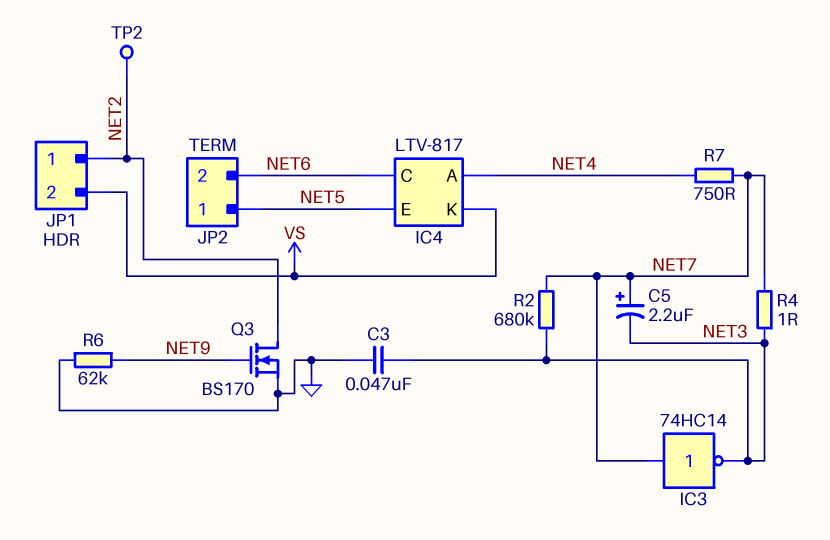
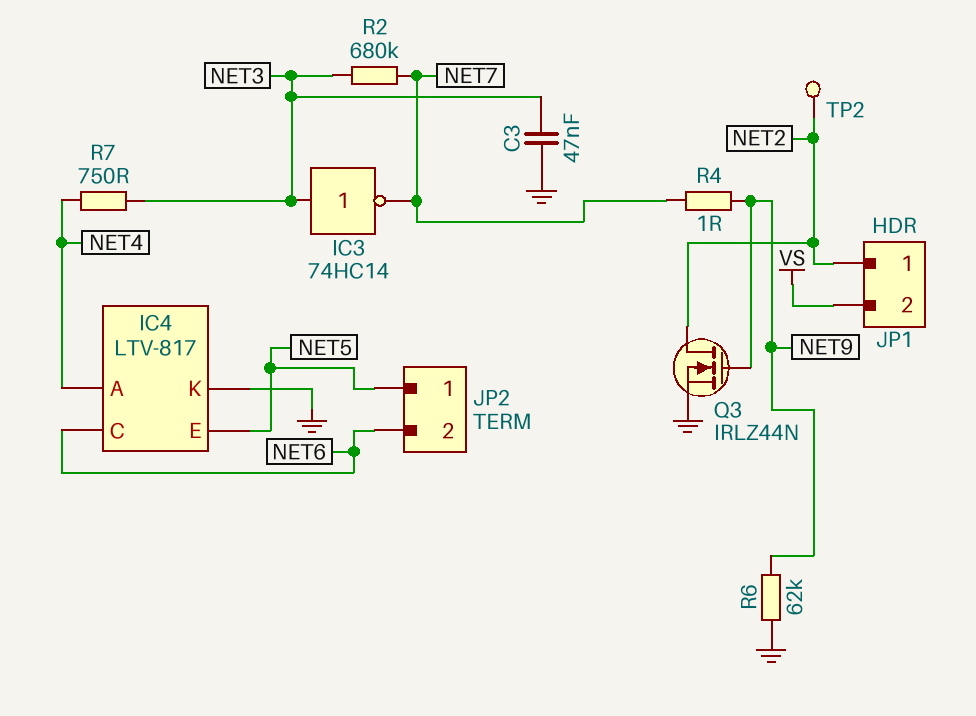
C5: 2.2uF (plus NET7, minus NET3) -> none
IC3: NOT 74HC14 (in NET7, out NET3) -> NOT 74HC14 (in NET3, out NET7)
IC4 pin K: VS -> GND
Q3: NMOS BS170 (G NET9, D NET2, S GND) -> NMOS IRLZ44N (G NET9, D NET2, S GND)
R4: 1 (NET3, NET7) -> 1 (NET7, NET9)
R7: 750 (NET4, NET7) -> 750 (NET3, NET4)

